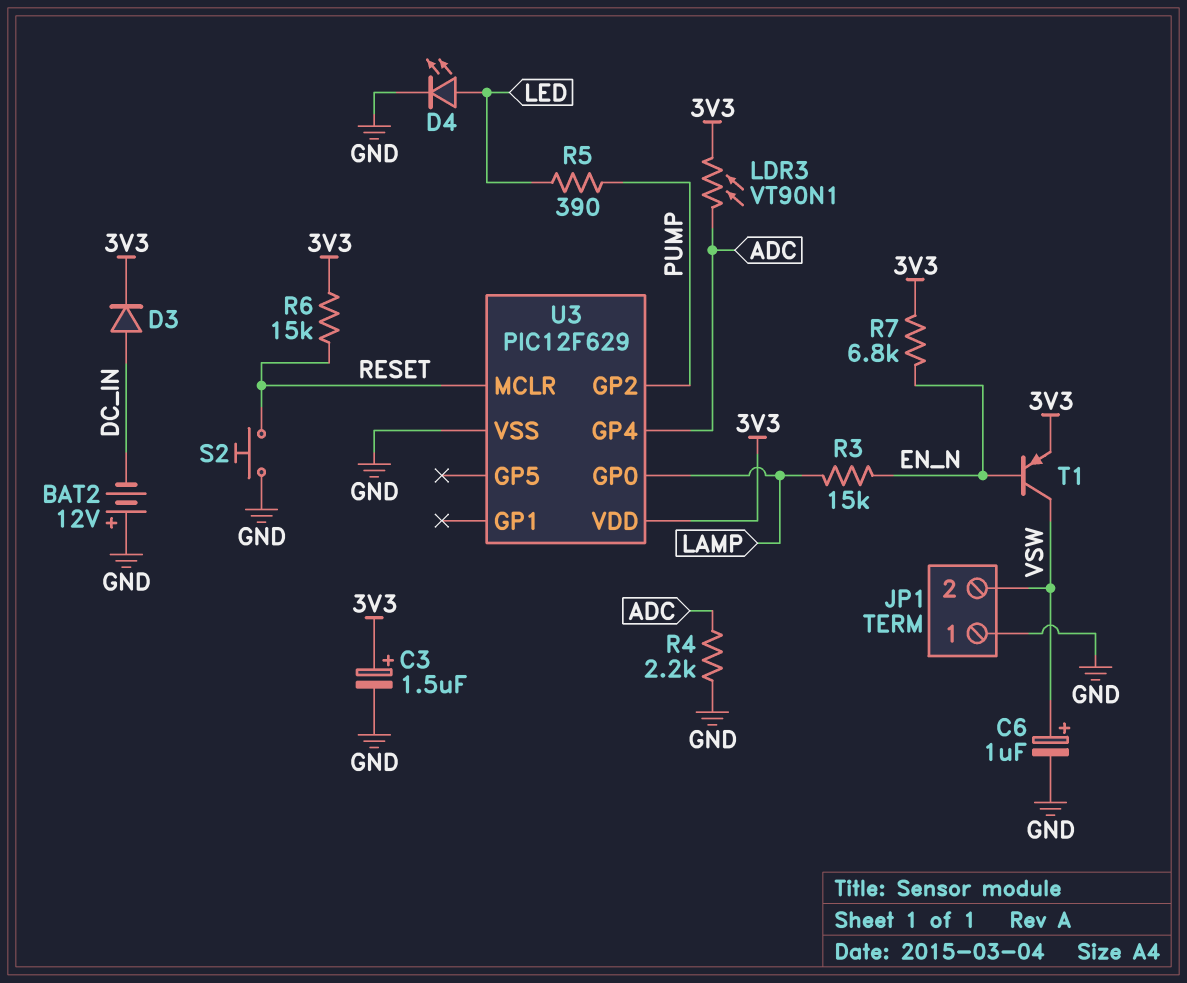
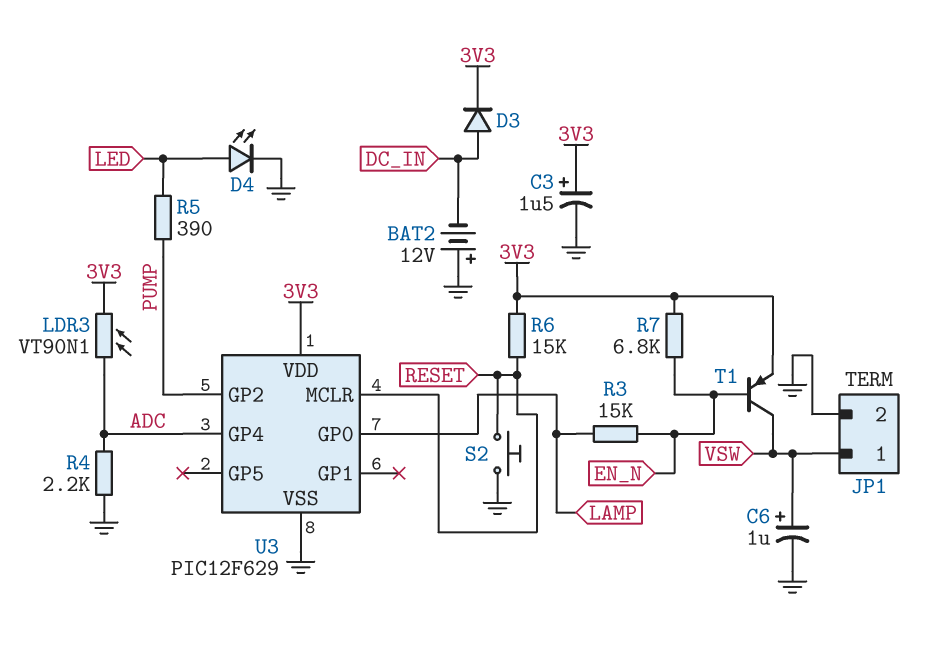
JP1 pin 1: GND -> VSW
JP1 pin 2: VSW -> GND

